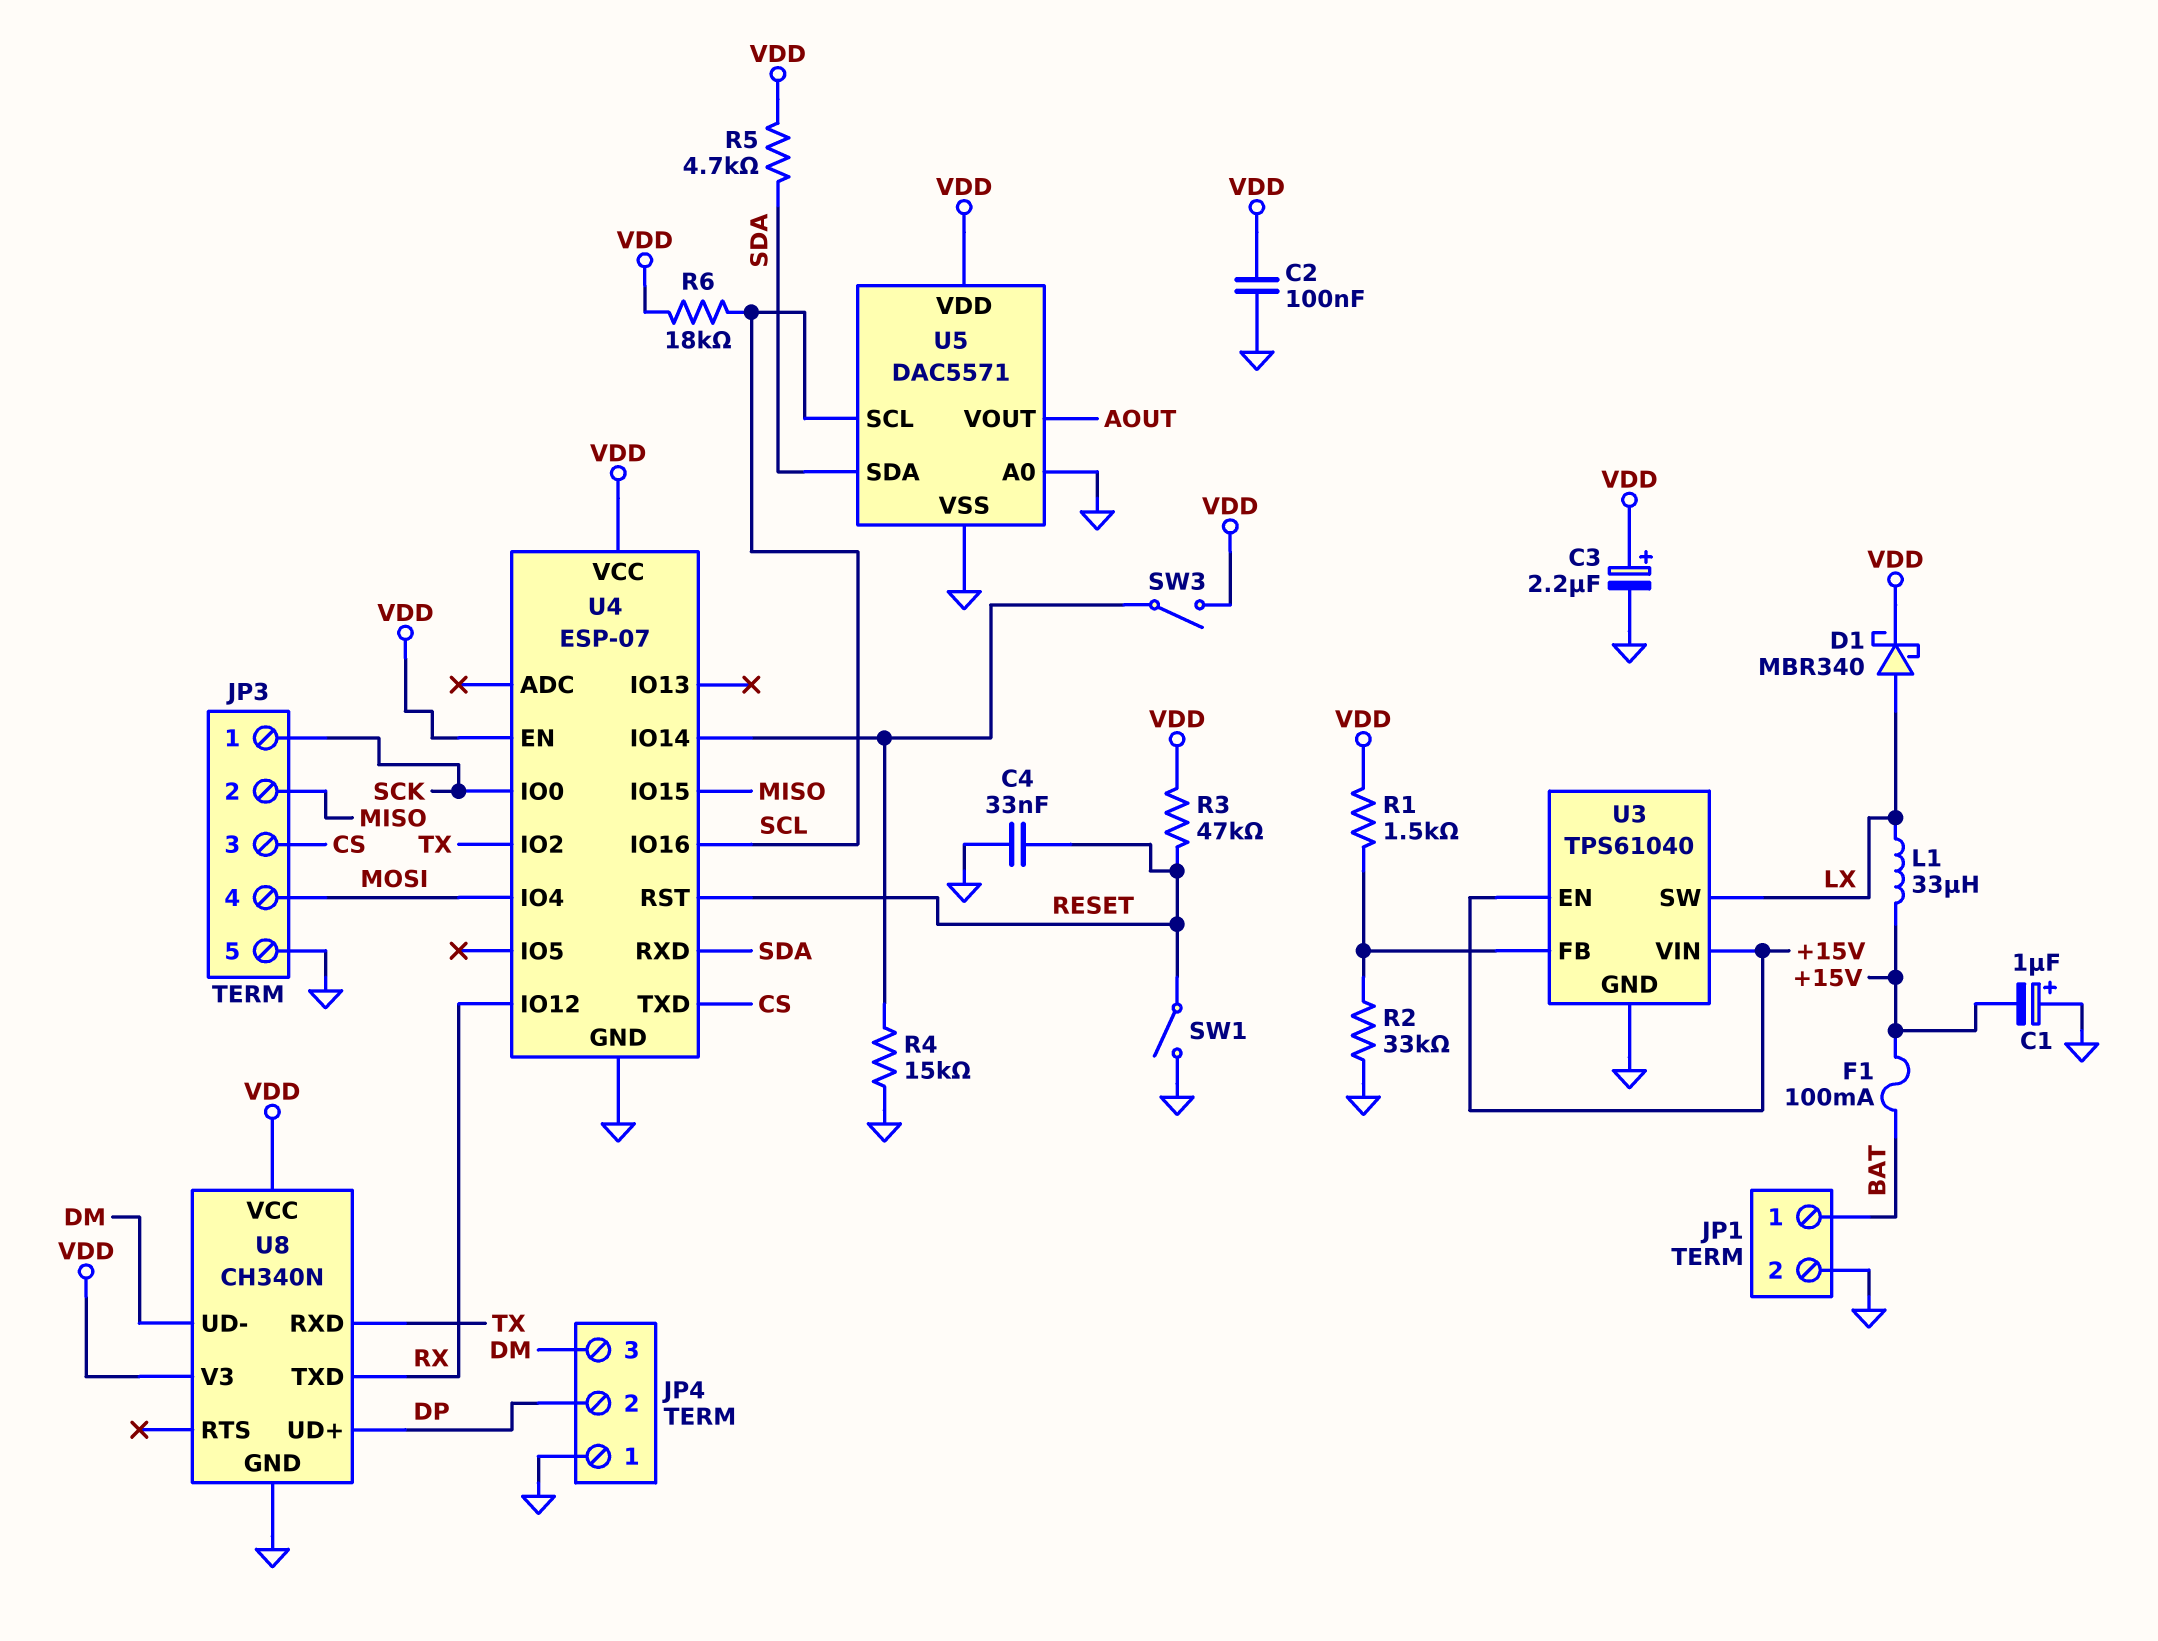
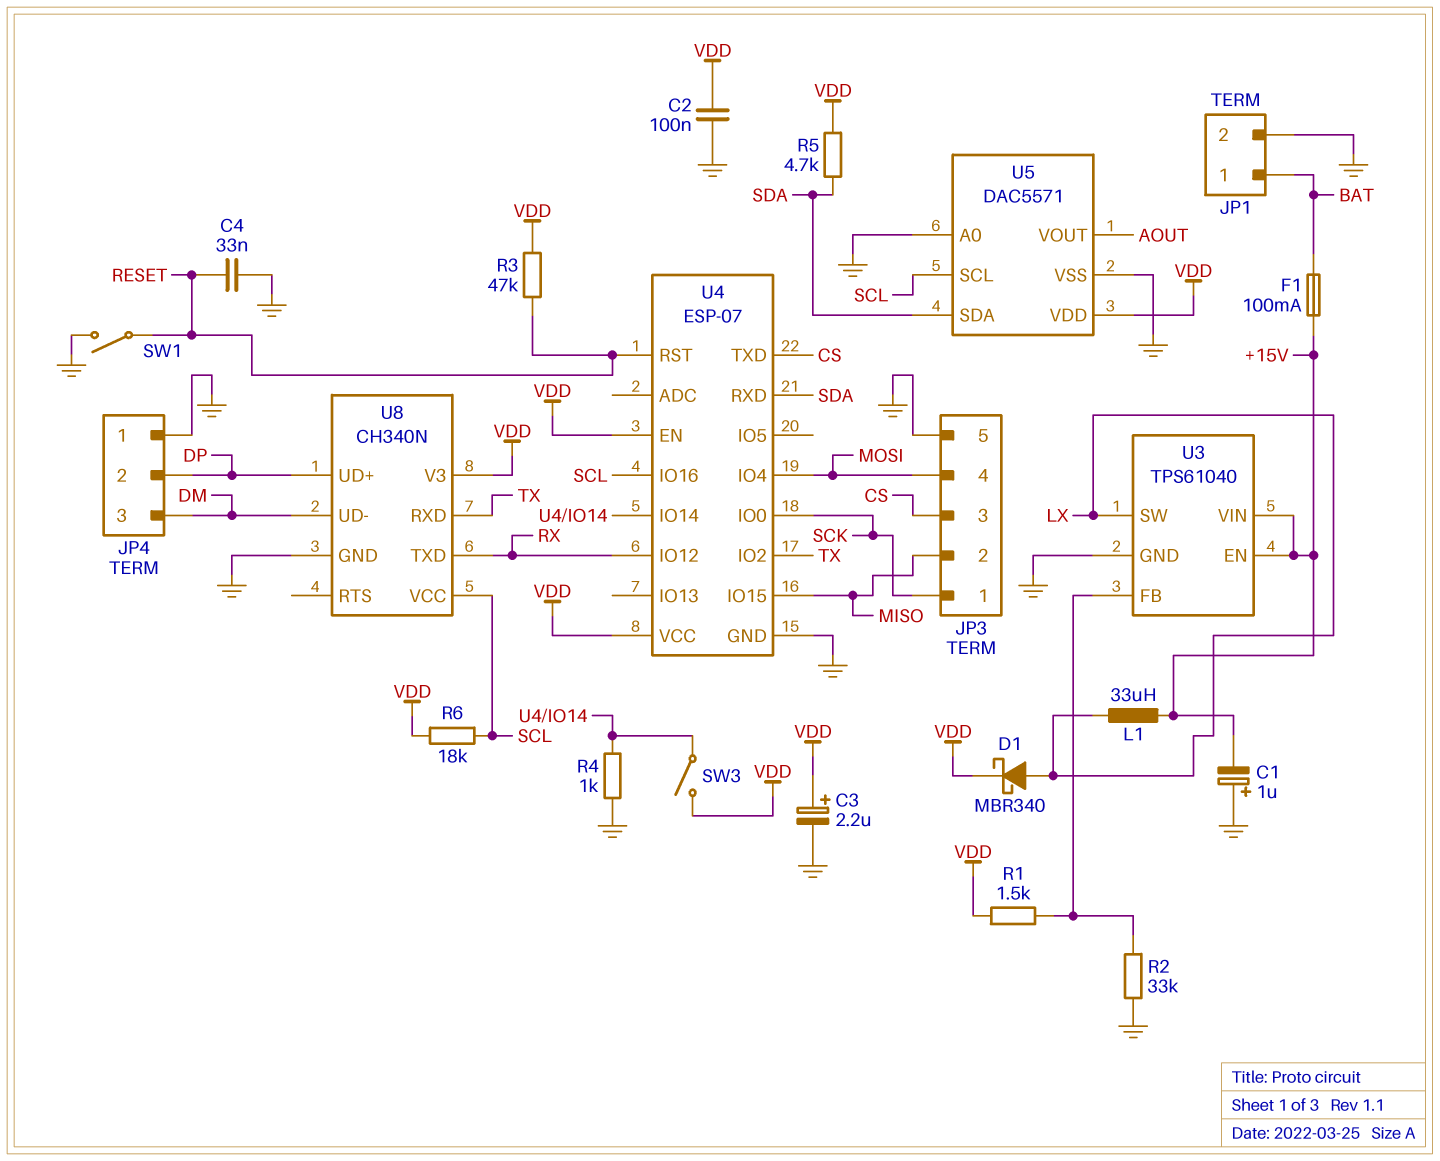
R4: 15k (GND, U4/IO14) -> 1k (GND, U4/IO14)
U8 pin VCC: VDD -> SCL

